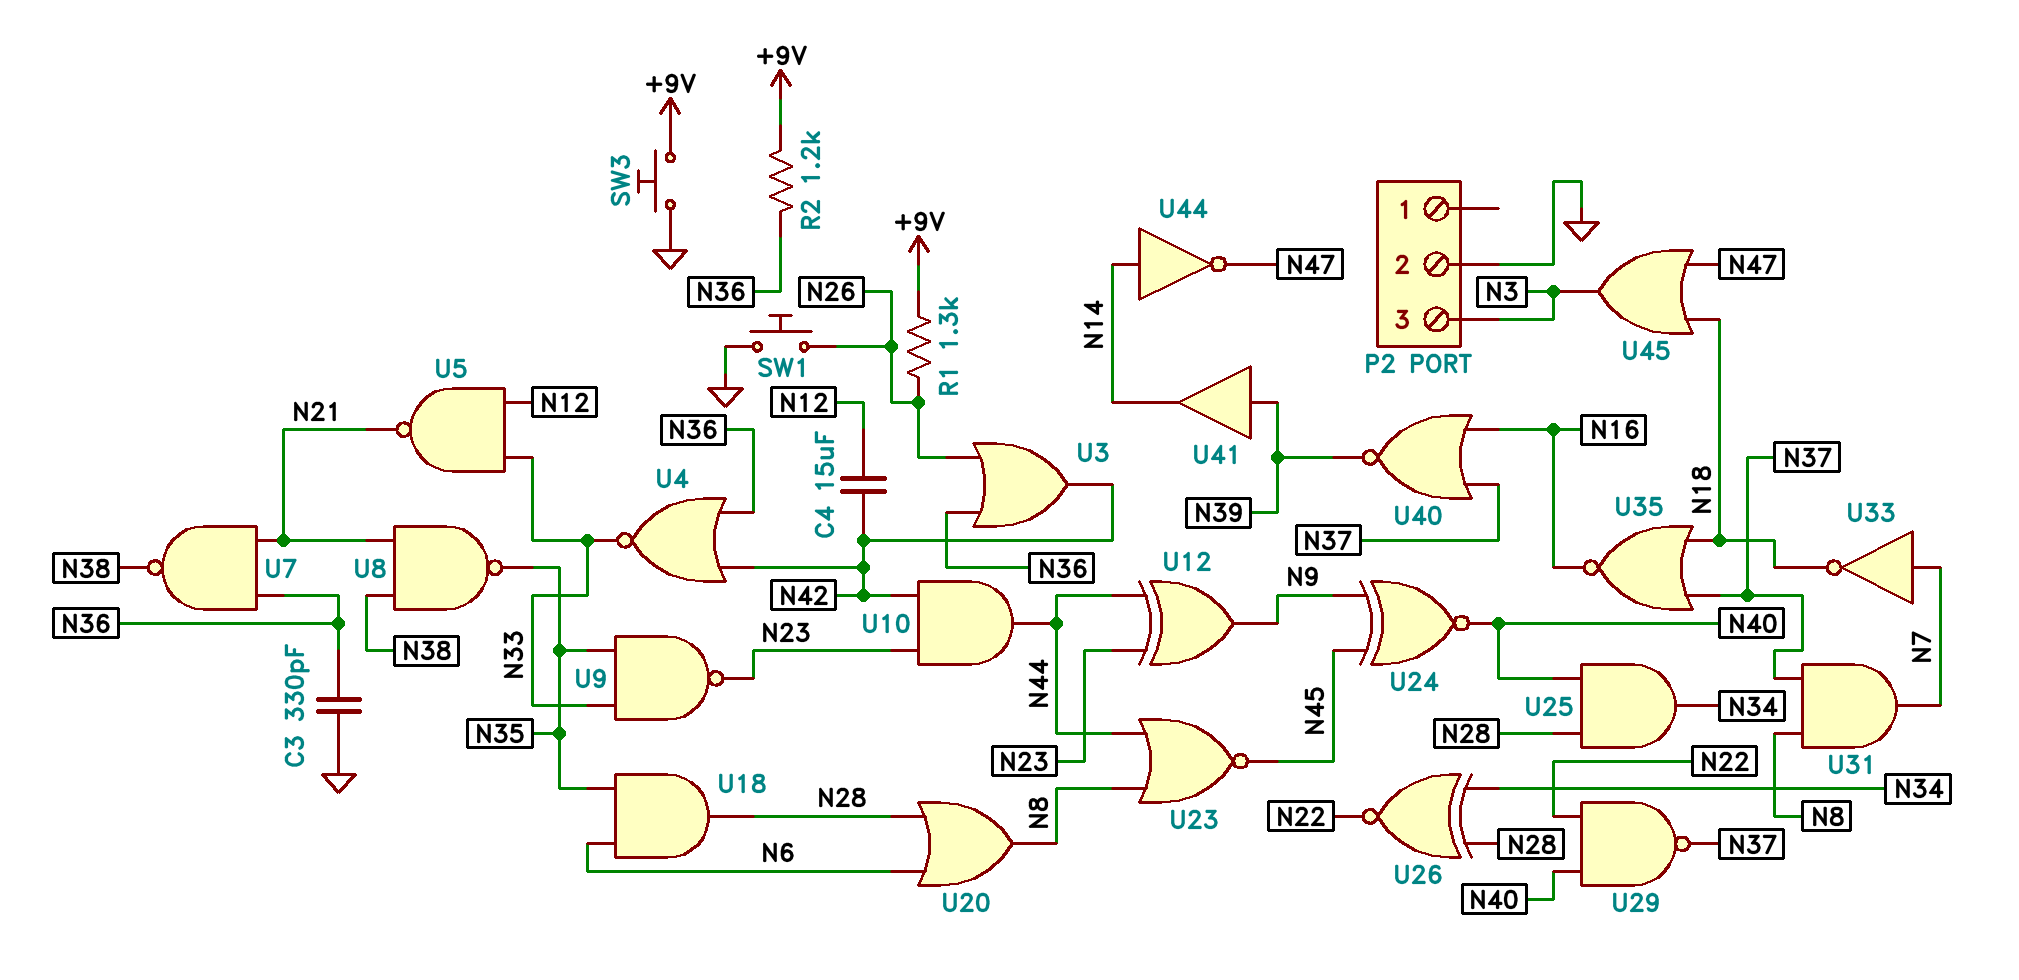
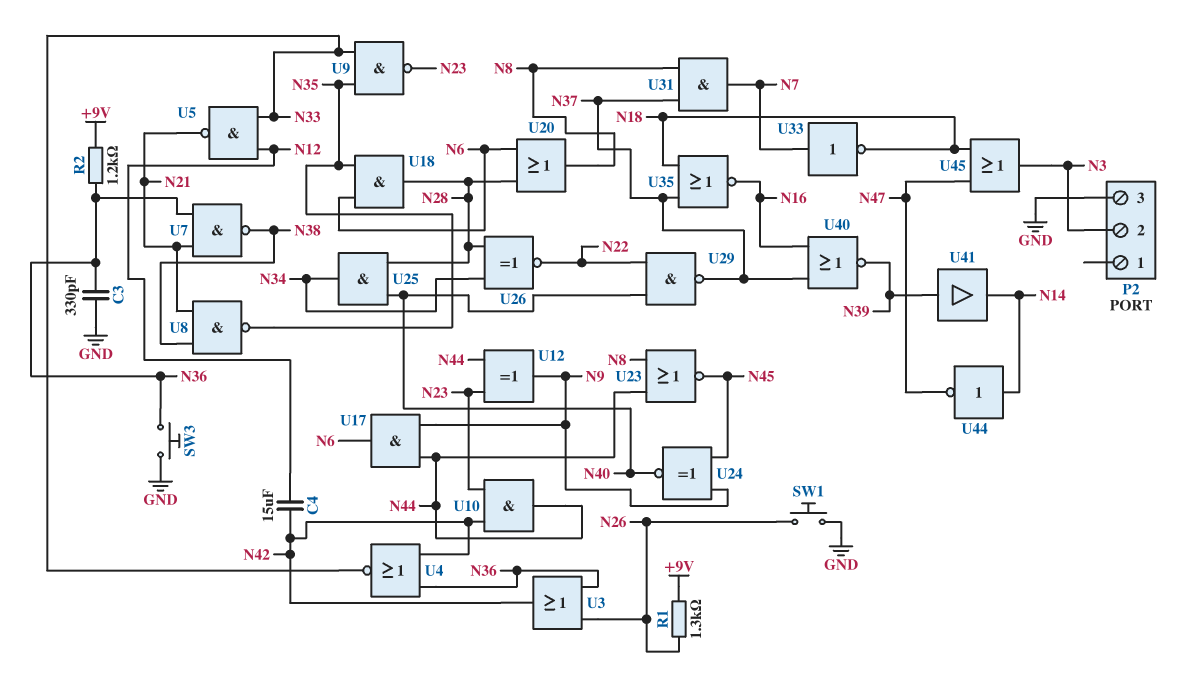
P2 pin 2: GND -> N3
P2 pin 3: N3 -> GND
SW3: button (+9V, GND) -> button (GND, N36)
U17: none -> AND (in N9, in N44, out N6)

